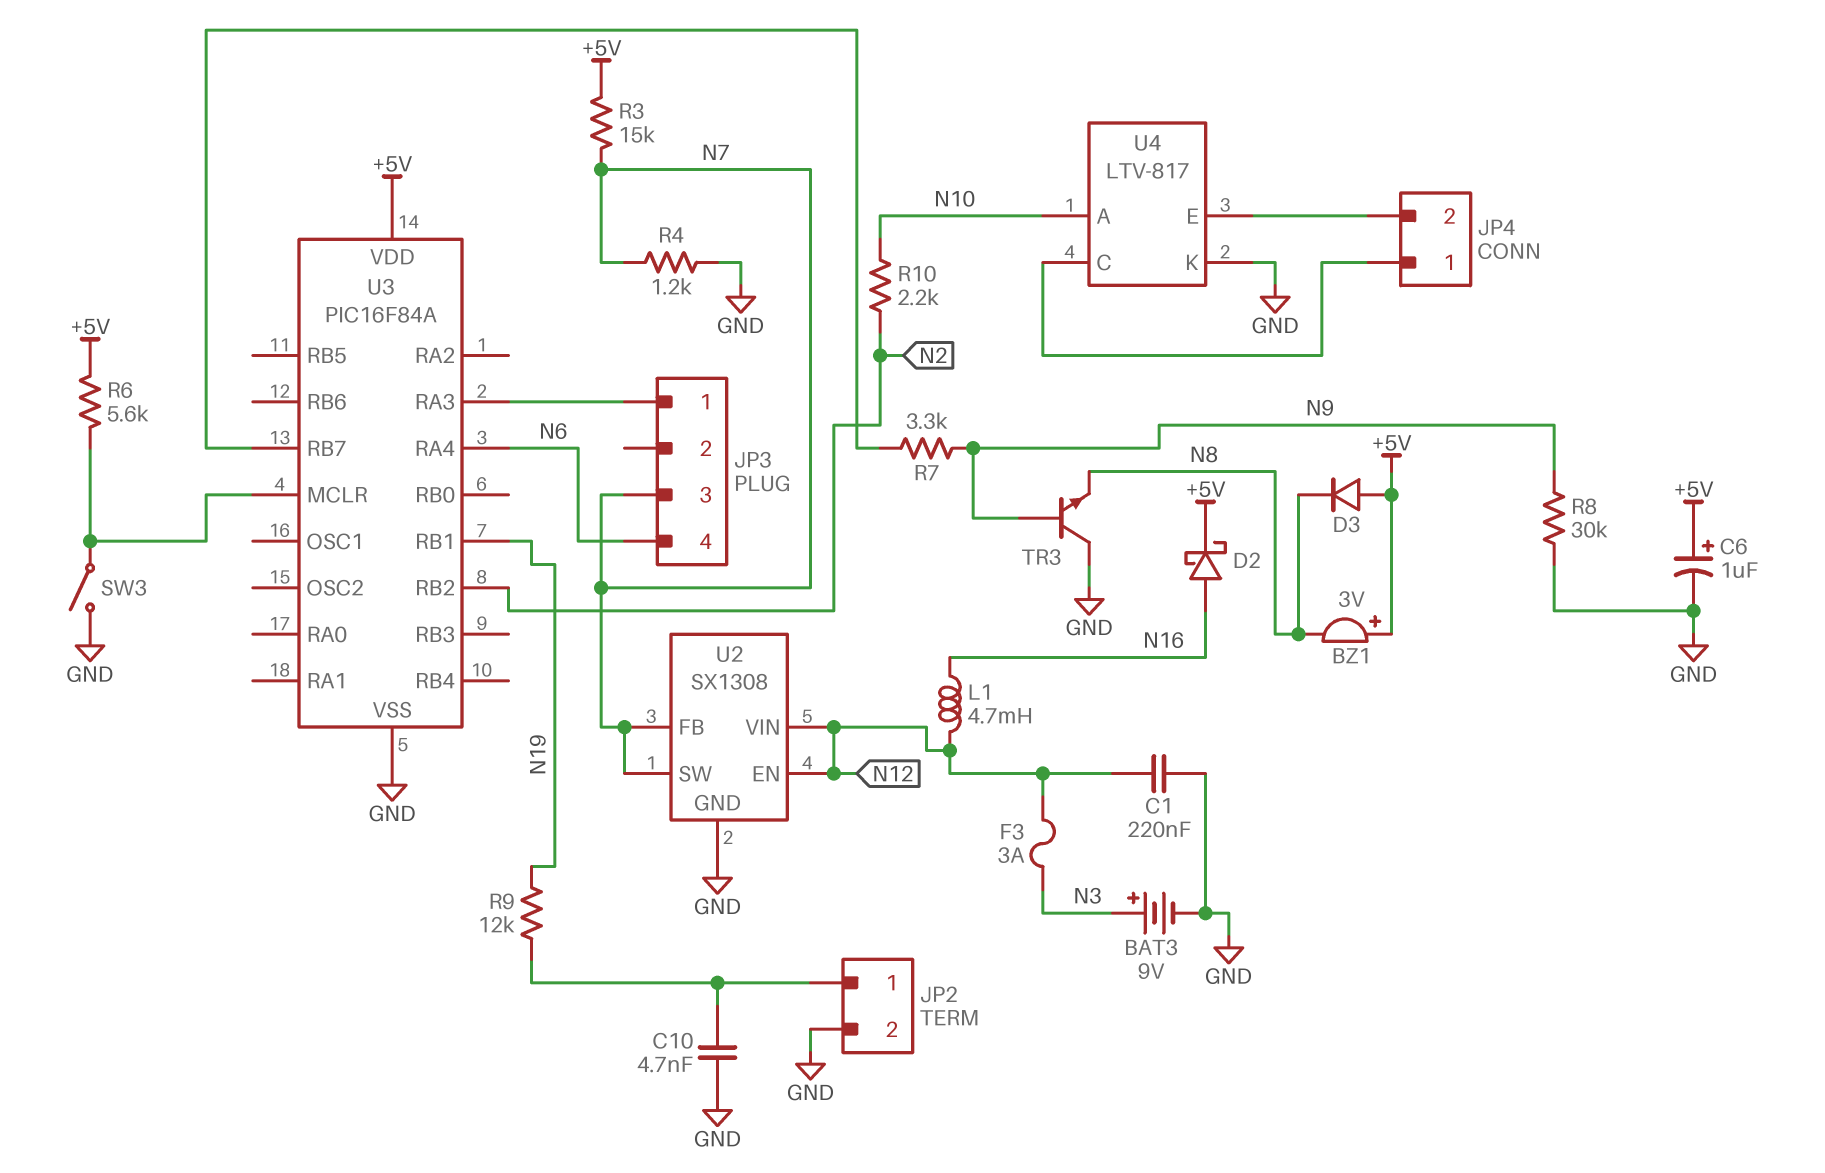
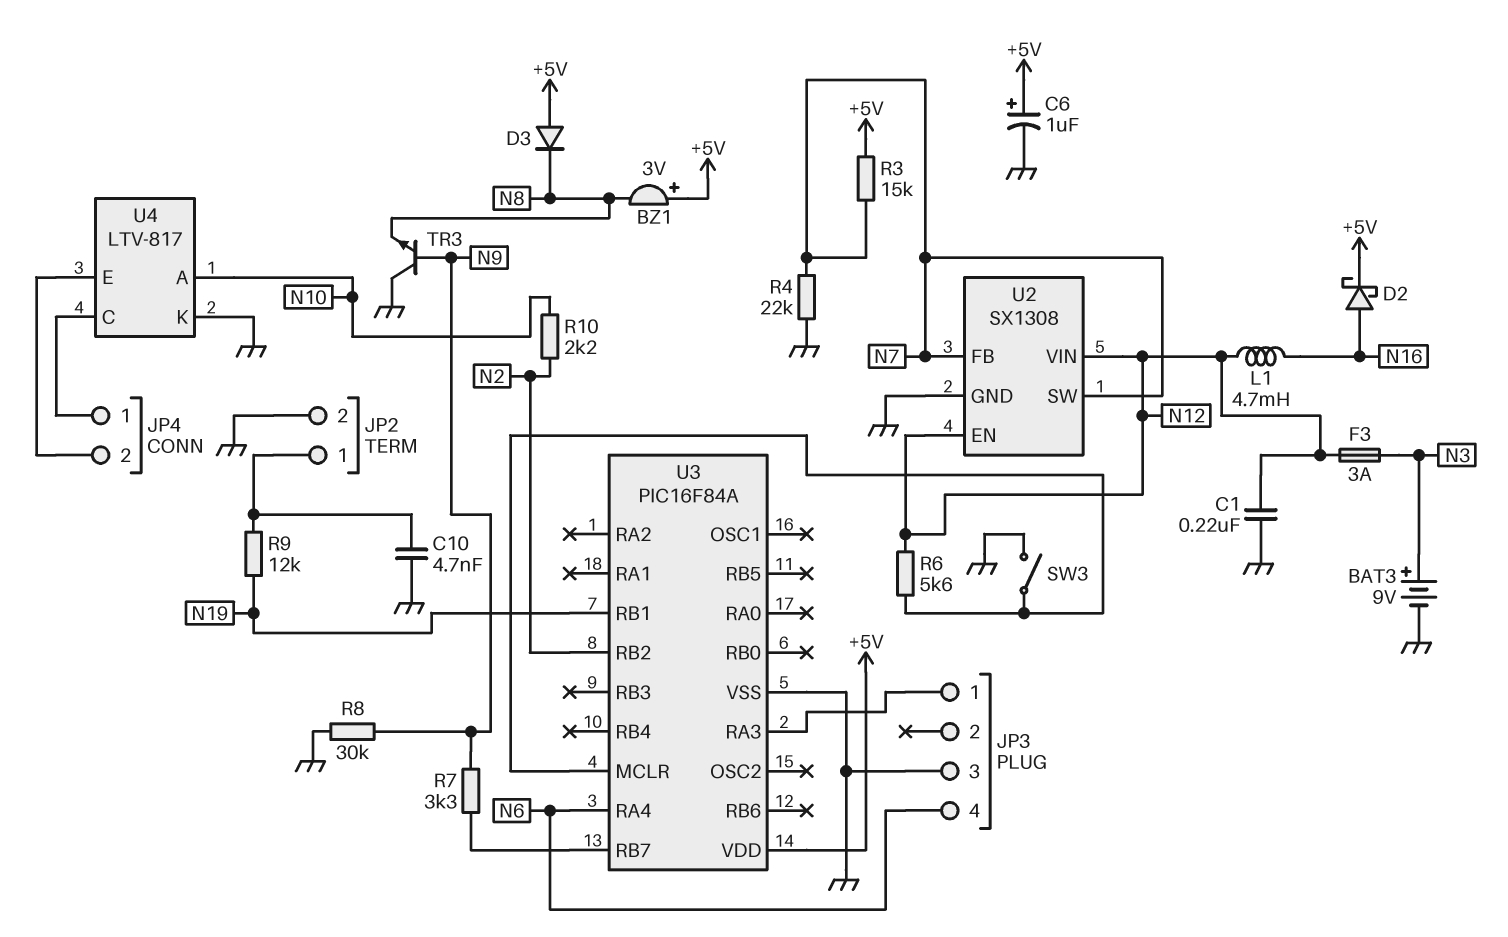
JP3 pin 3: N7 -> GND
R4: 1.2k (GND, N7) -> 22k (GND, N7)
R6: 5.6k (+5V, U3/MCLR) -> 5.6k (N12, U3/MCLR)

